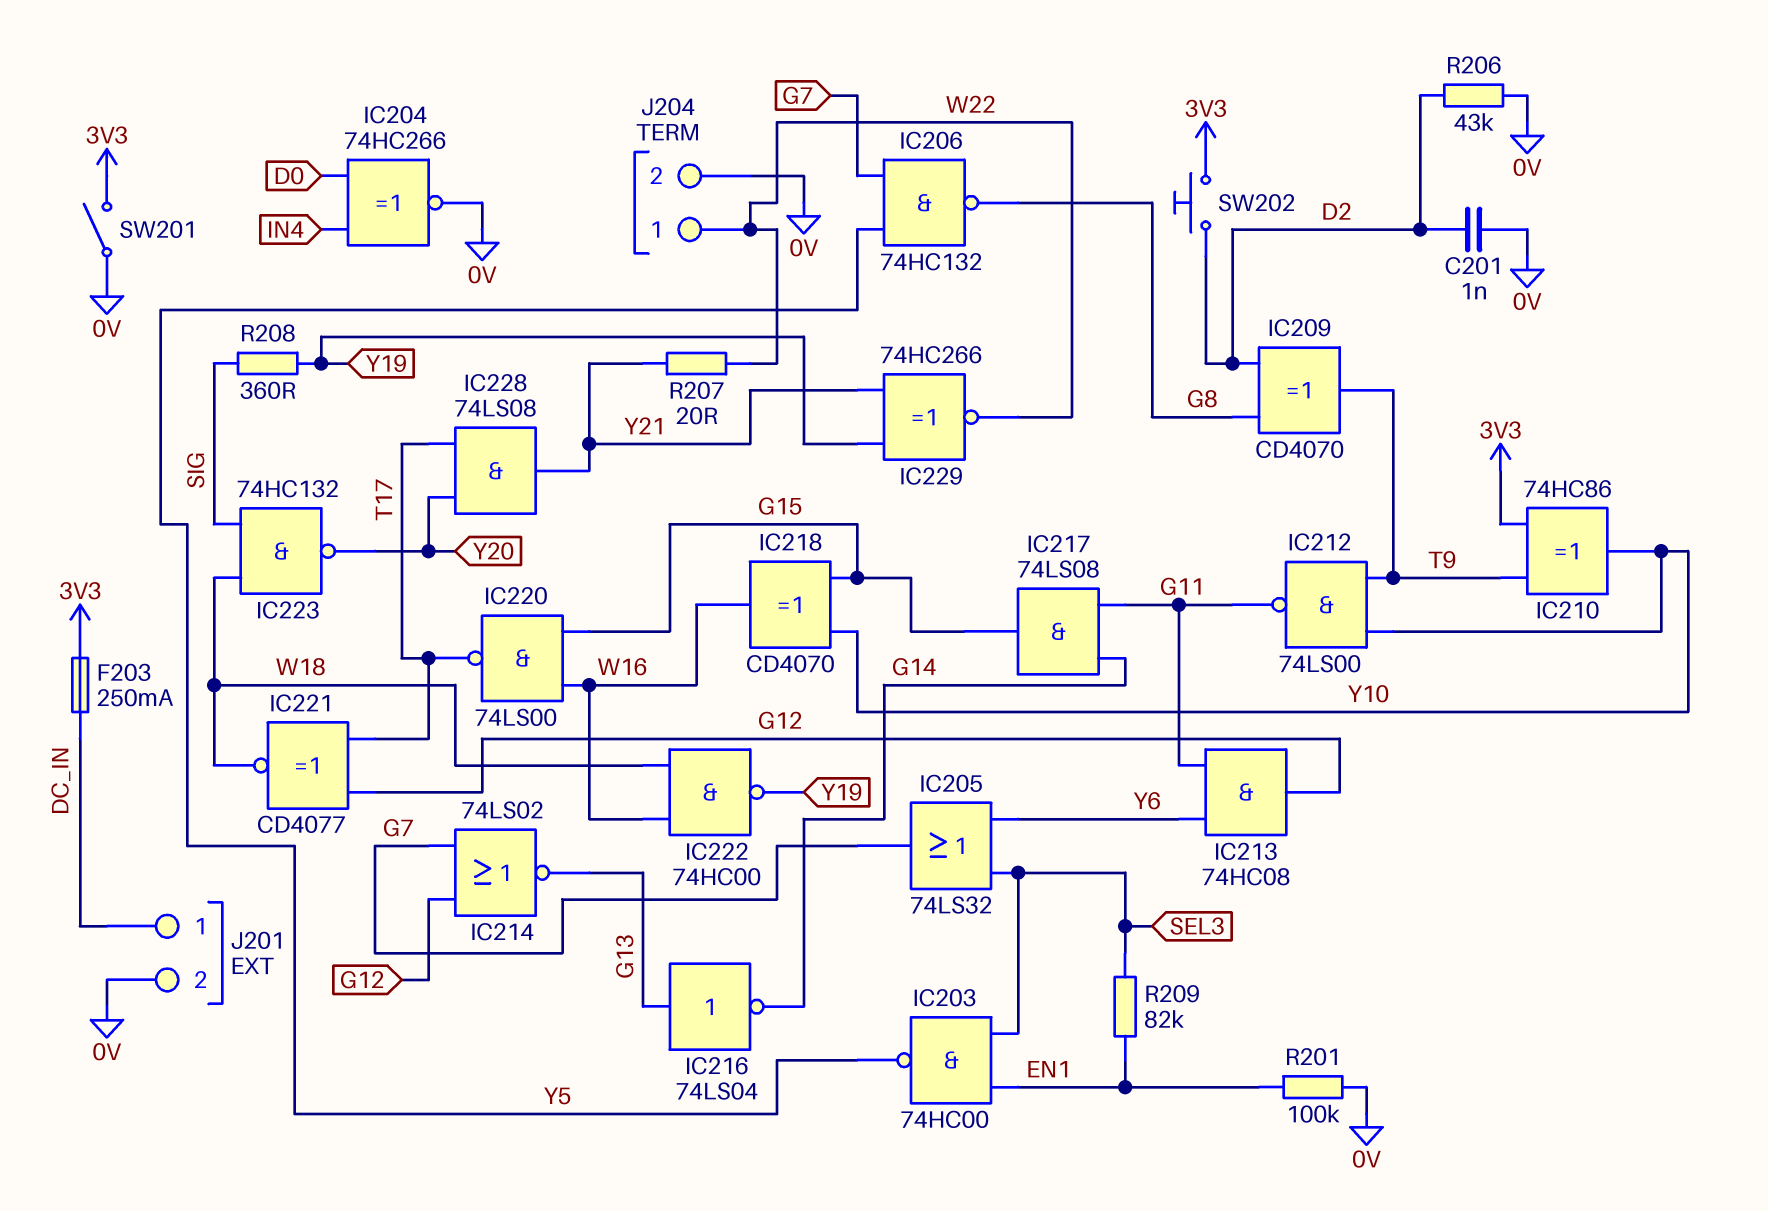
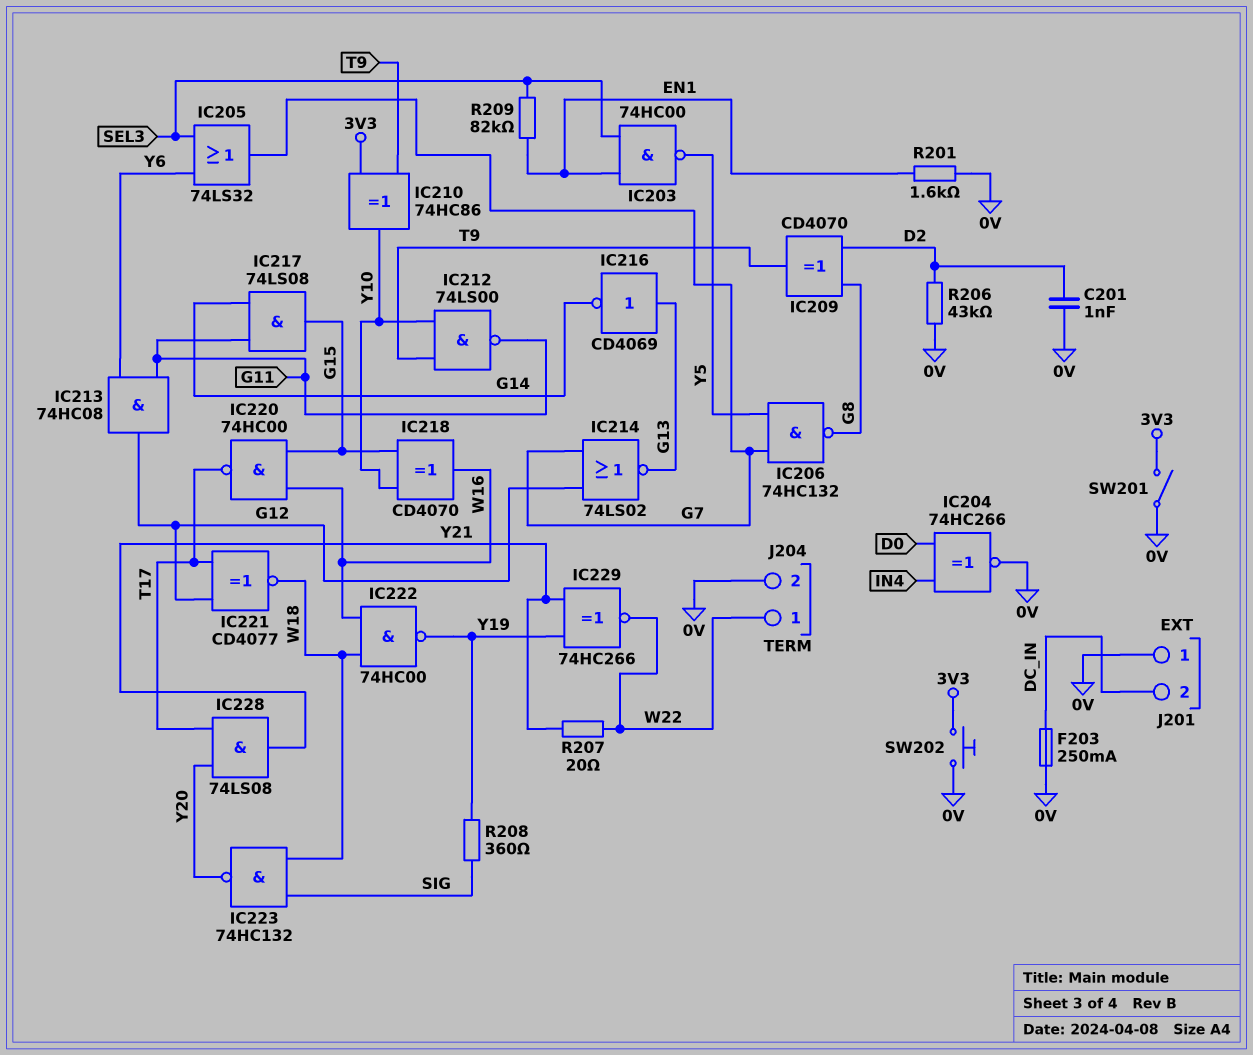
F203: 250mA (3V3, DC_IN) -> 250mA (0V, DC_IN)
IC216: NOT 74LS04 (in G13, out G14) -> NOT CD4069 (in G13, out G14)
IC220: NAND 74LS00 (in G15, in W16, out T17) -> NAND 74HC00 (in G15, in W16, out T17)
J201 pin 1: DC_IN -> 0V
J201 pin 2: 0V -> DC_IN
R201: 100k (0V, EN1) -> 1.6k (0V, EN1)
SW202: button (3V3, D2) -> button (0V, 3V3)

